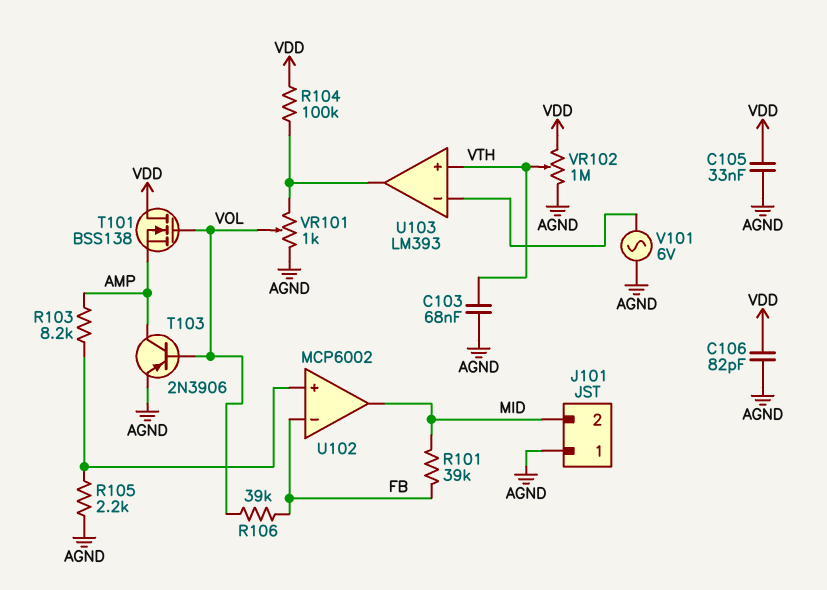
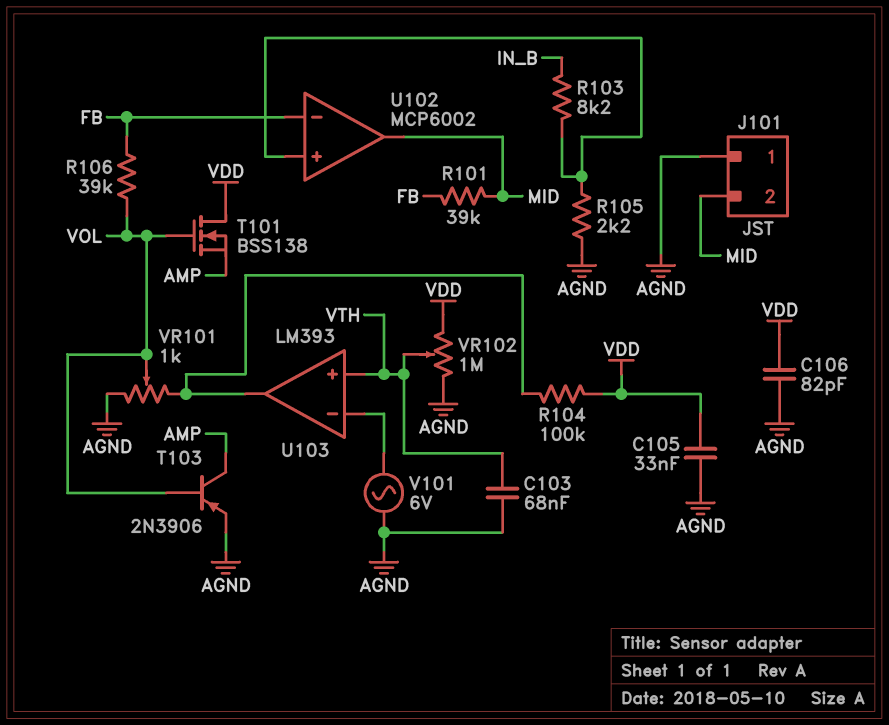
R103: 8.2k (AMP, U102/in+) -> 8.2k (IN_B, U102/in+)

